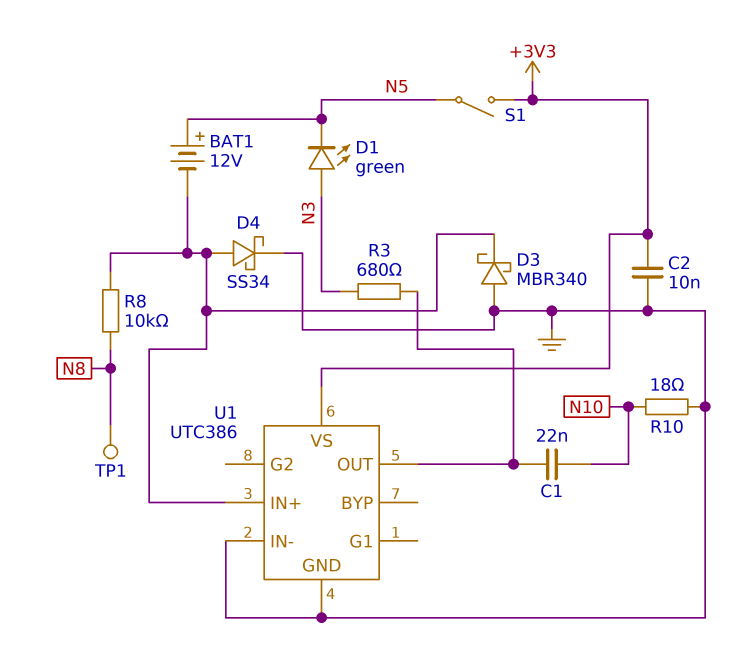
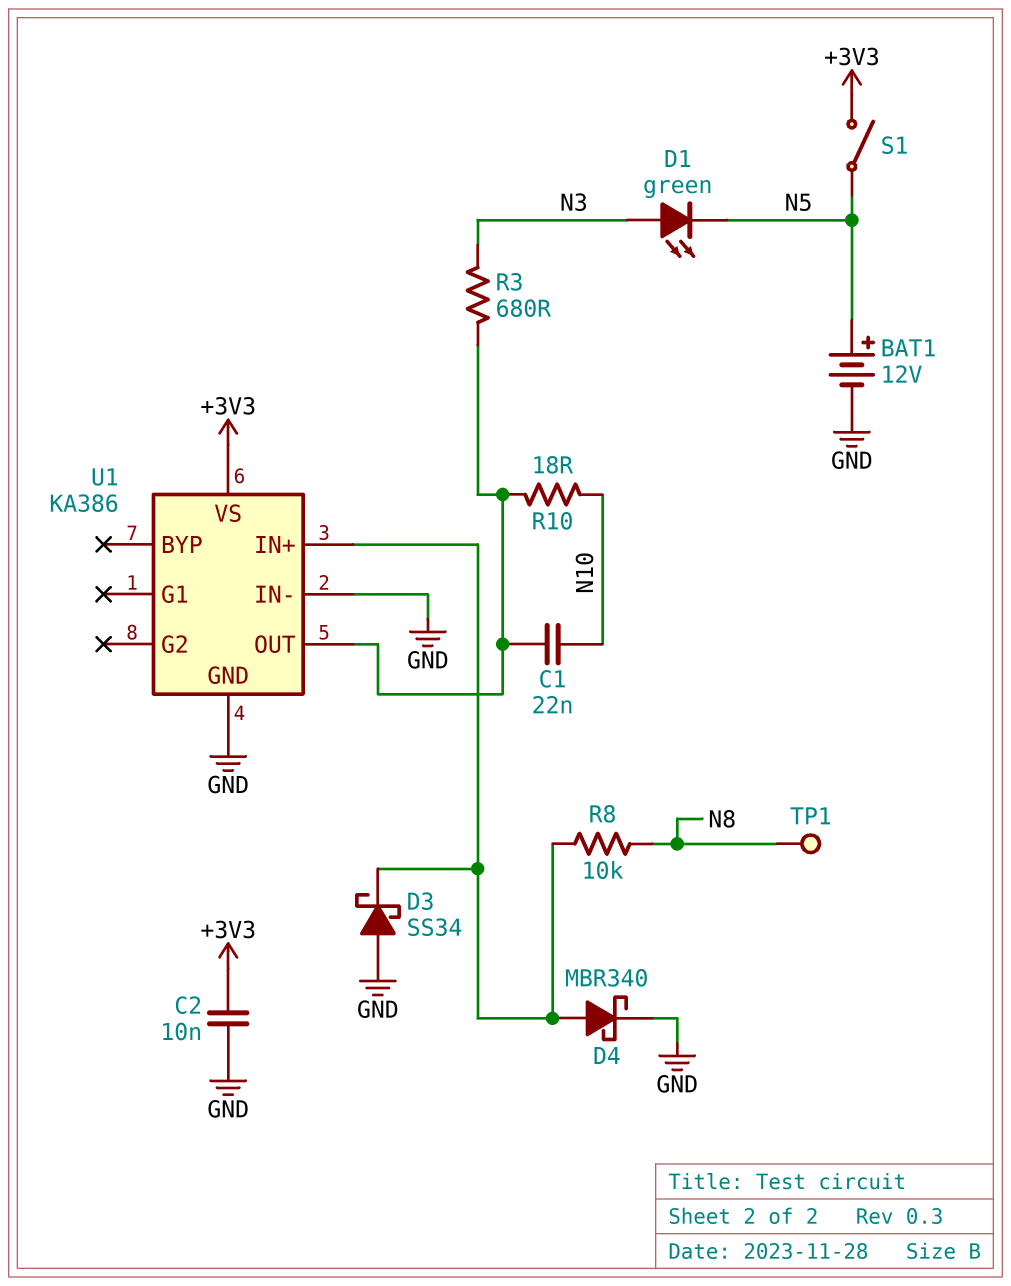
BAT1: 12V (plus N5, minus U1/IN+) -> 12V (plus N5, minus GND)
D3: schottky MBR340 (A GND, K U1/IN+) -> schottky SS34 (A GND, K U1/IN+)
D4: schottky SS34 (A U1/IN+, K GND) -> schottky MBR340 (A U1/IN+, K GND)
R10: 18 (GND, N10) -> 18 (N10, U1/OUT)
U1: UTC386 -> KA386

